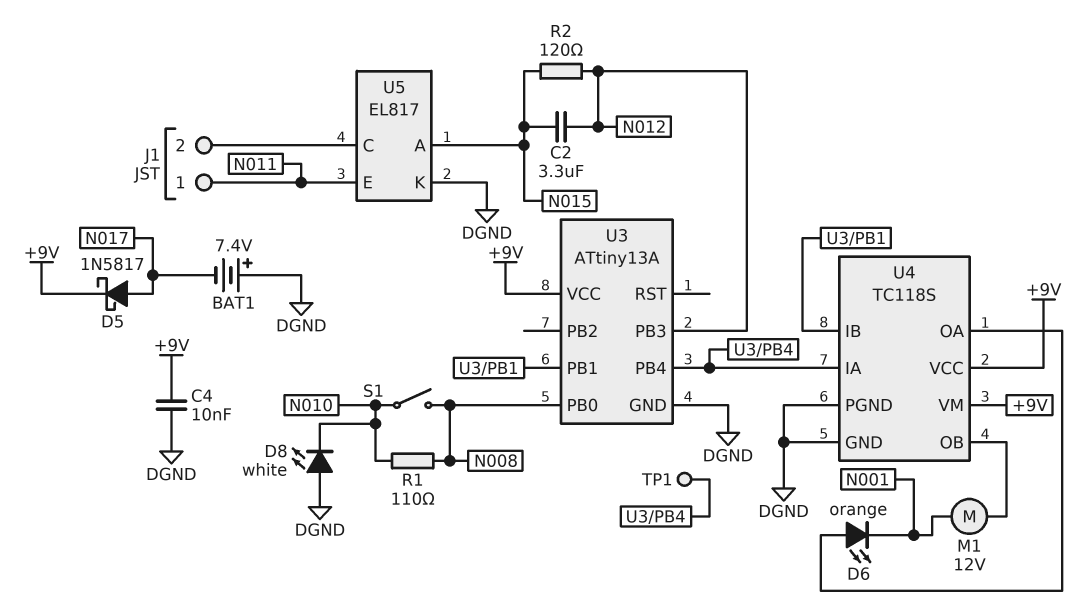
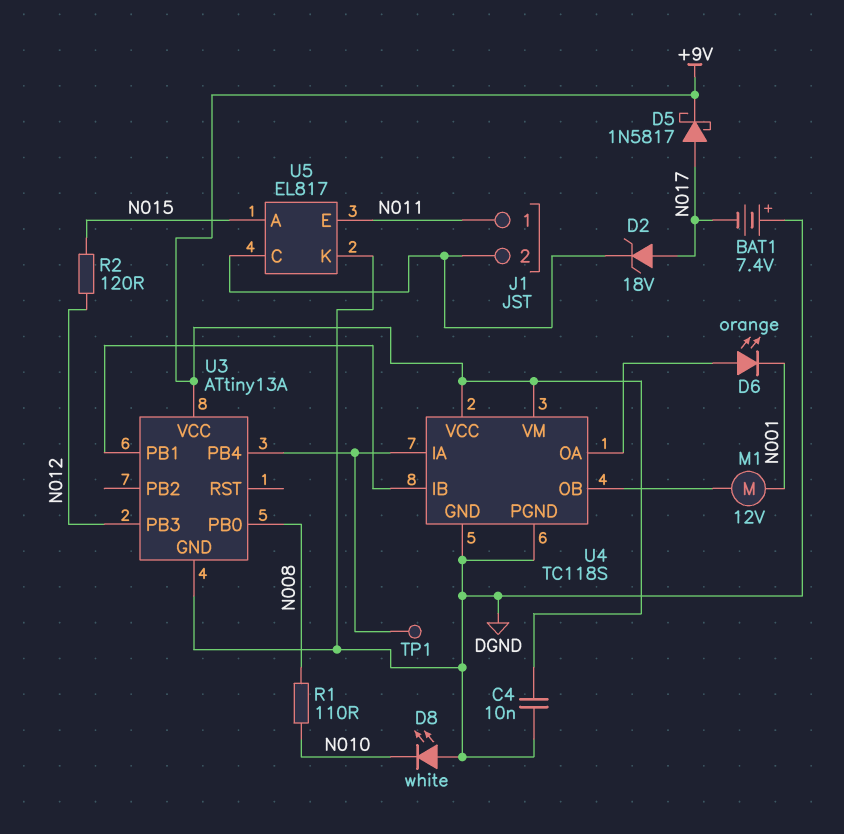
C2: 3.3uF (N012, N015) -> none
D2: none -> zener 18V (A N017, K J1/2)
S1: switch (N008, N010) -> none

